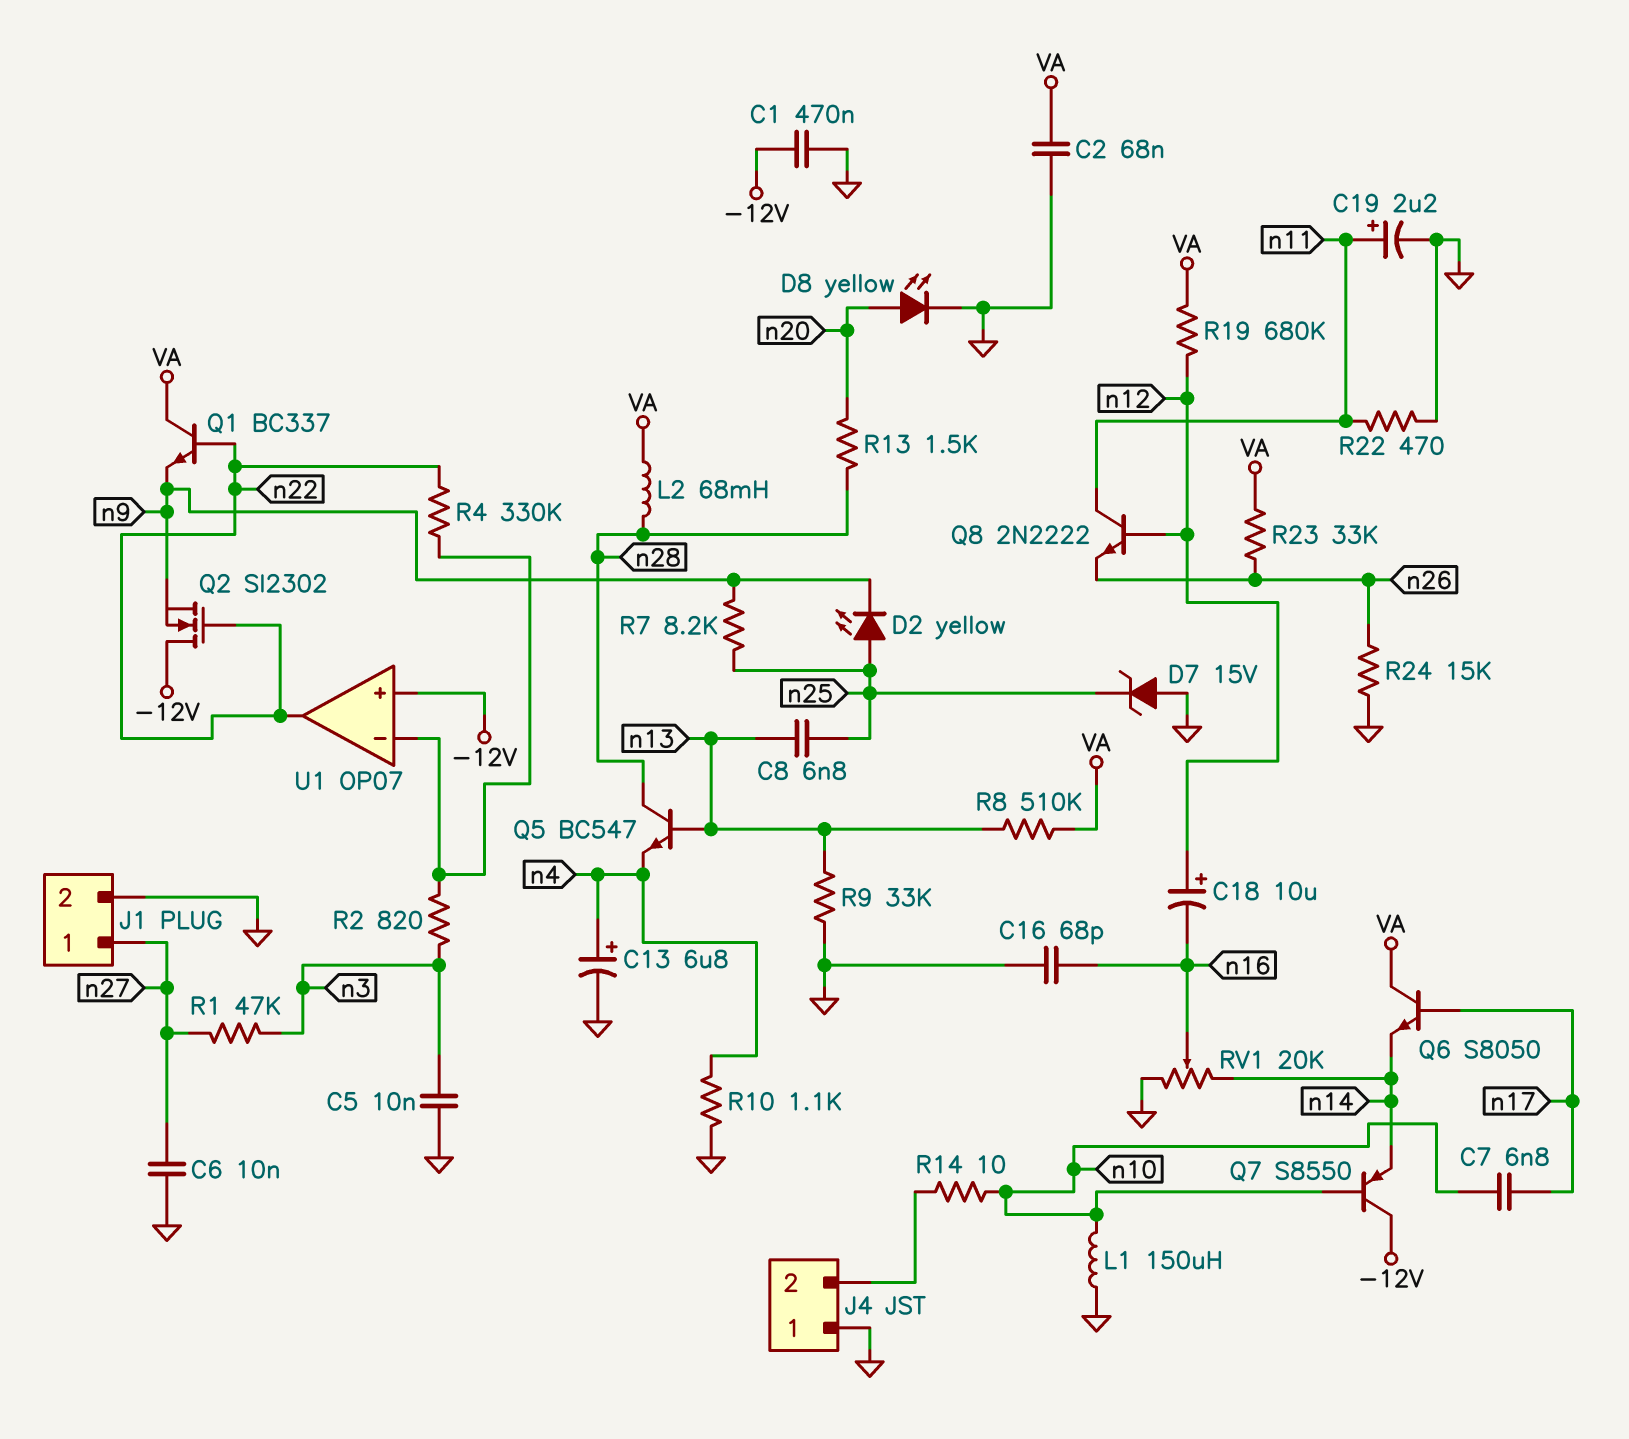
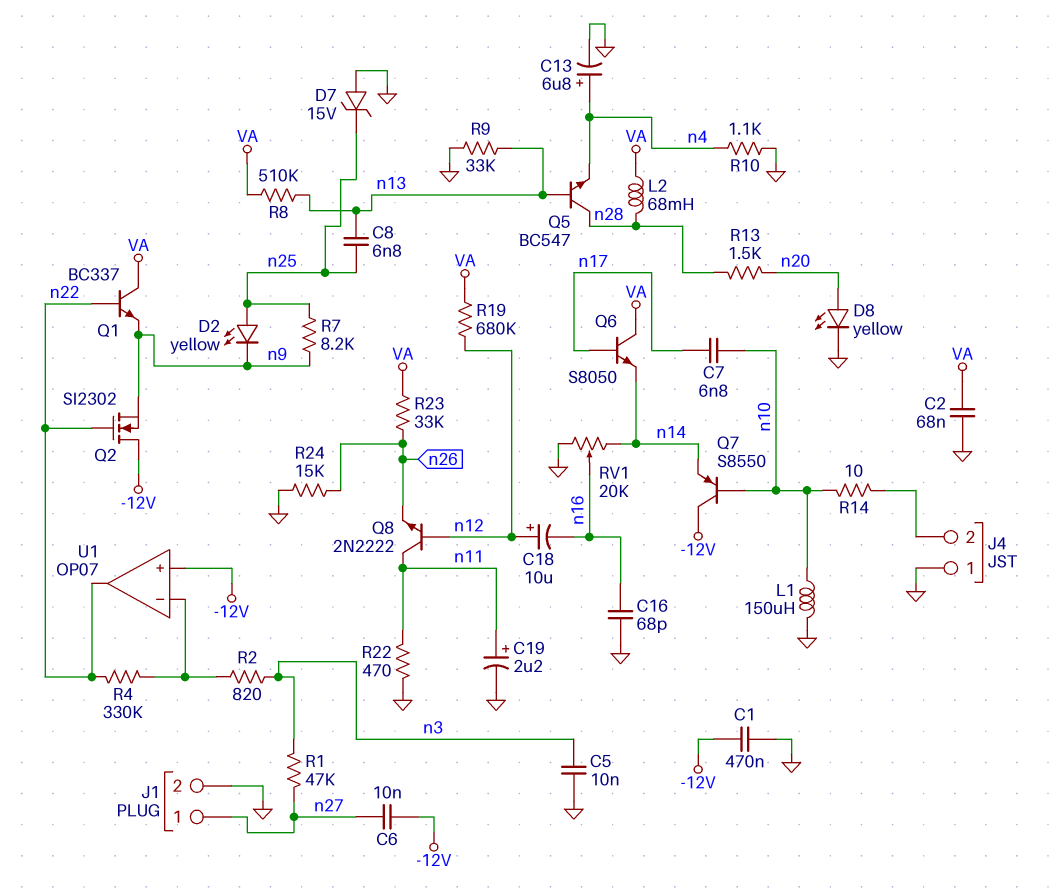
C6: 10nF (GND, n27) -> 10nF (-12V, n27)

